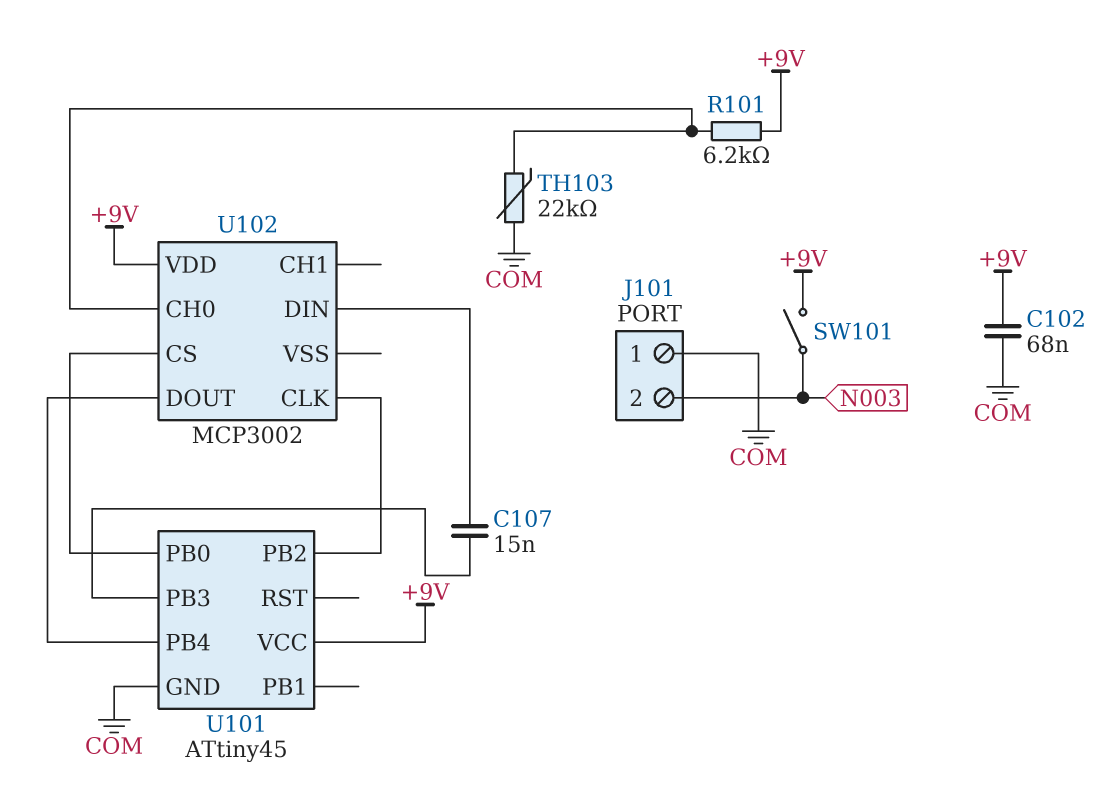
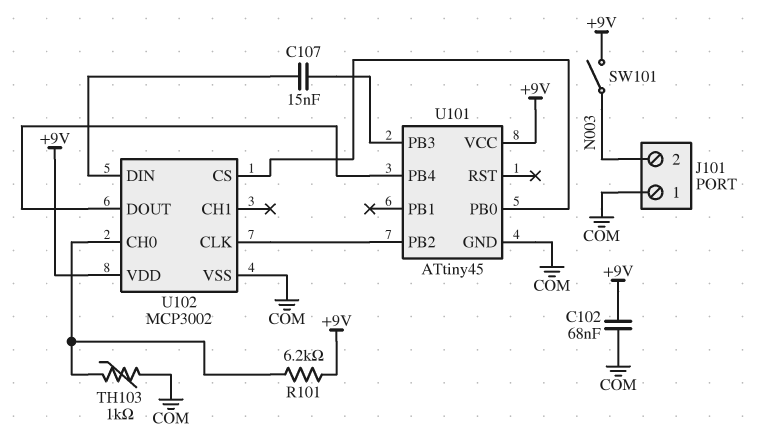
TH103: 22k (COM, U102/CH0) -> 1k (COM, U102/CH0)
U102 pin VSS: none -> COM

